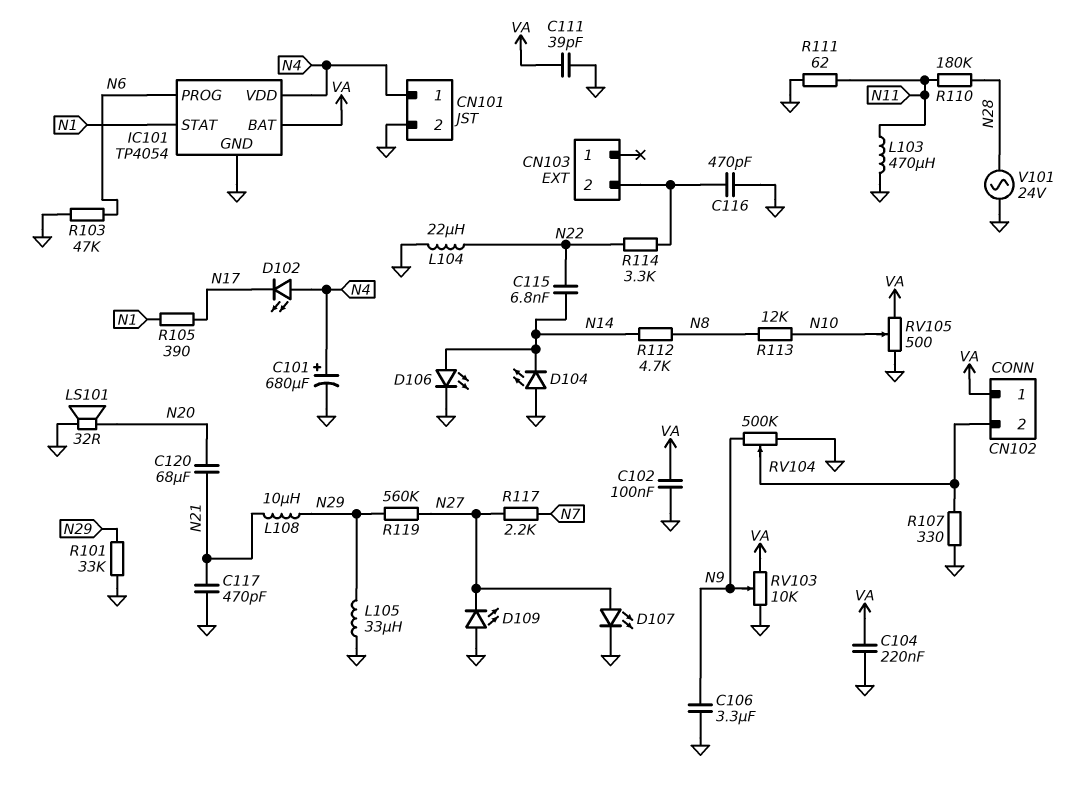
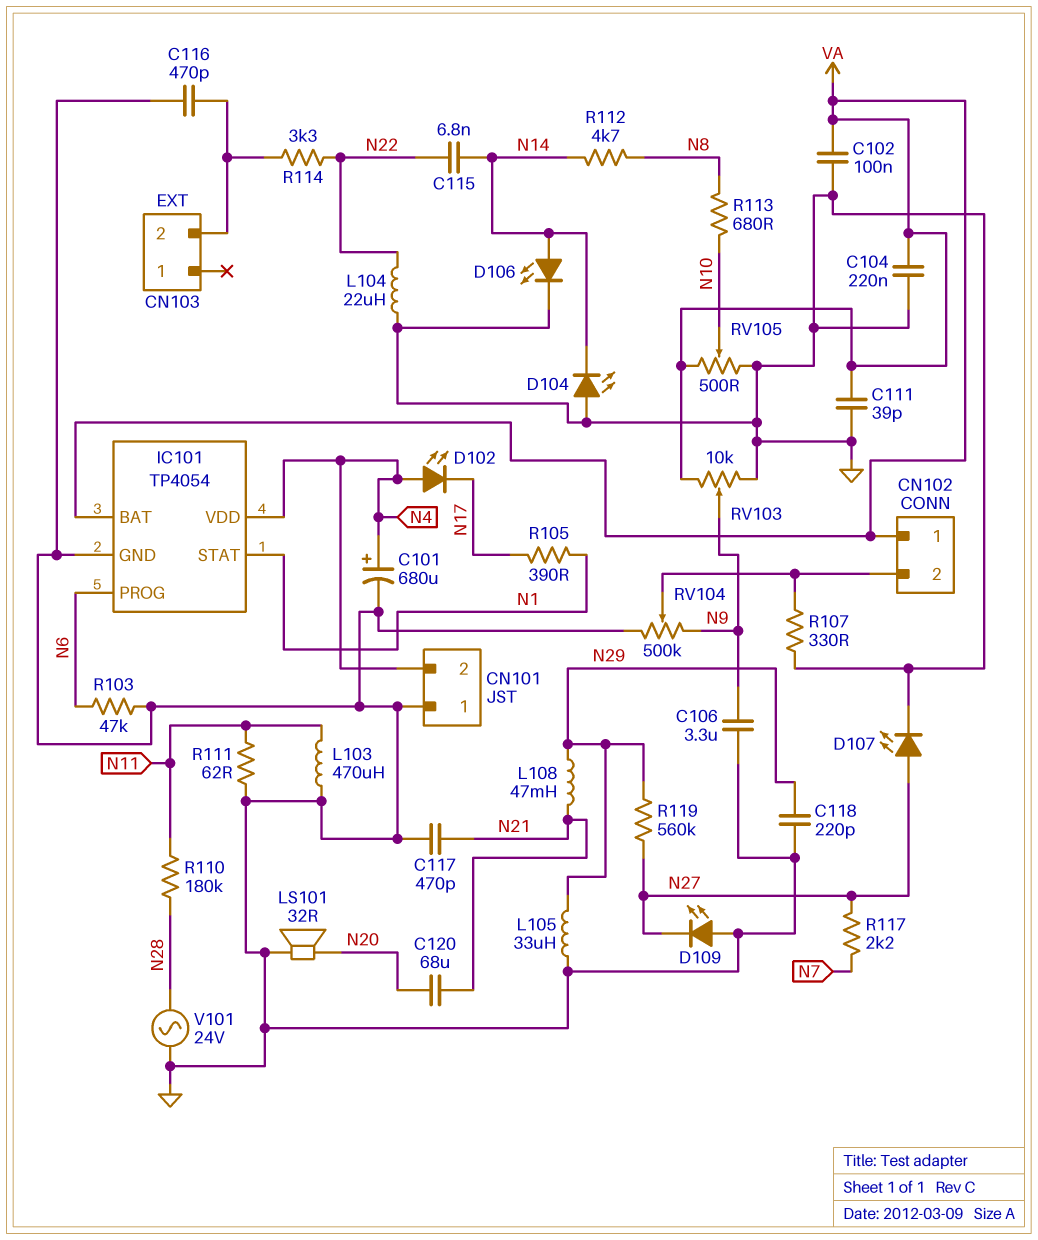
C118: none -> 220pF (GND, N29)
CN101 pin 1: N4 -> GND
CN101 pin 2: GND -> N4
L108: 10uH (N21, N29) -> 47mH (N21, N29)
R101: 33k (GND, N29) -> none
R113: 12k (N8, N10) -> 680 (N8, N10)

